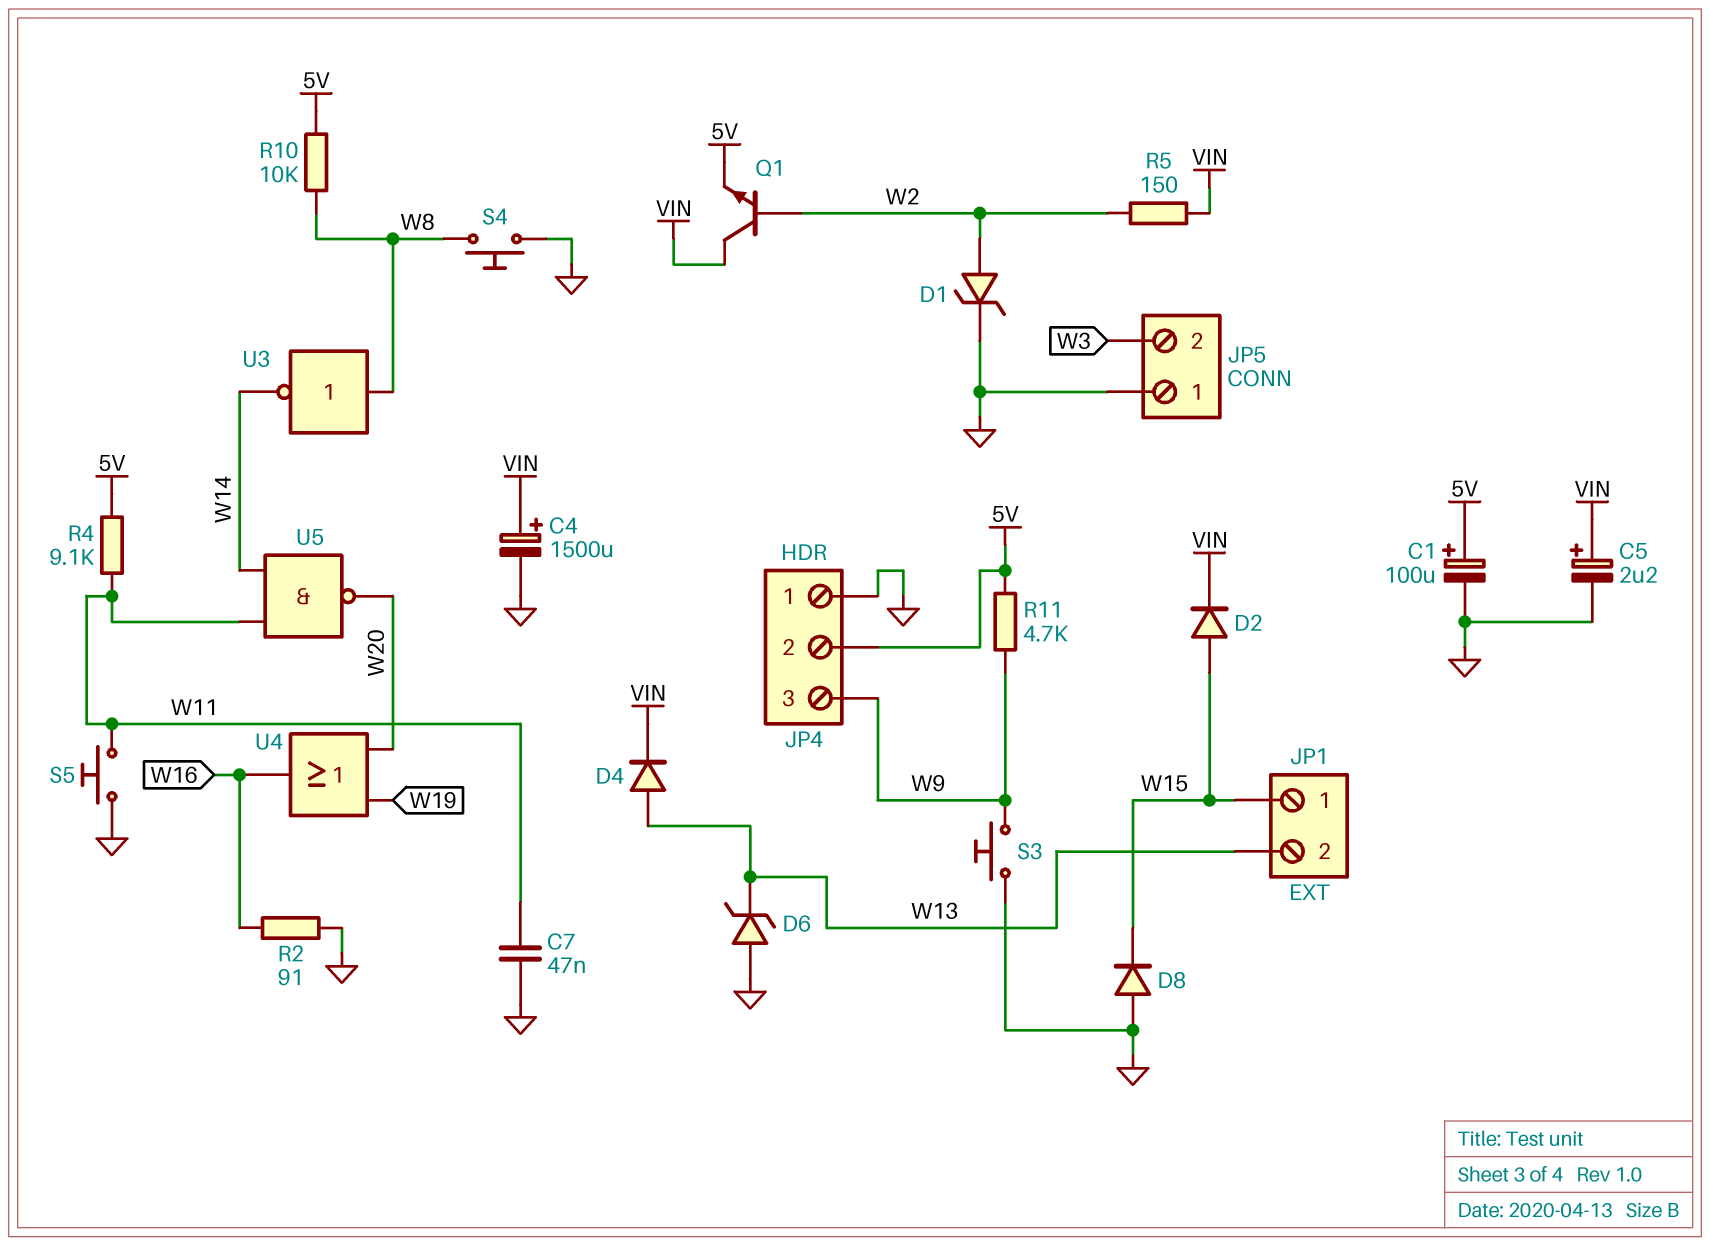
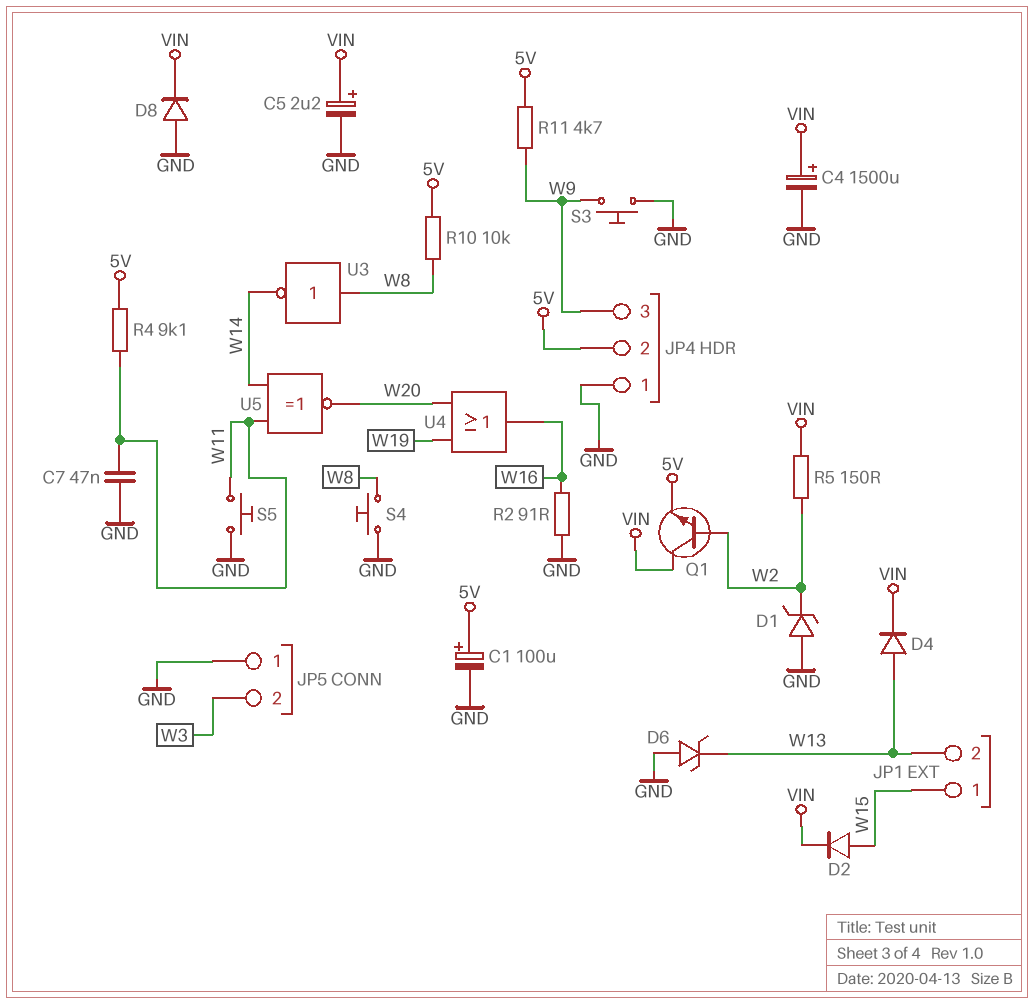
D1: zener (A W2, K GND) -> zener (A GND, K W2)
D8: diode (A GND, K W15) -> diode (A GND, K VIN)
U5: NAND (in W11, in W14, out W20) -> XNOR (in W11, in W14, out W20)

